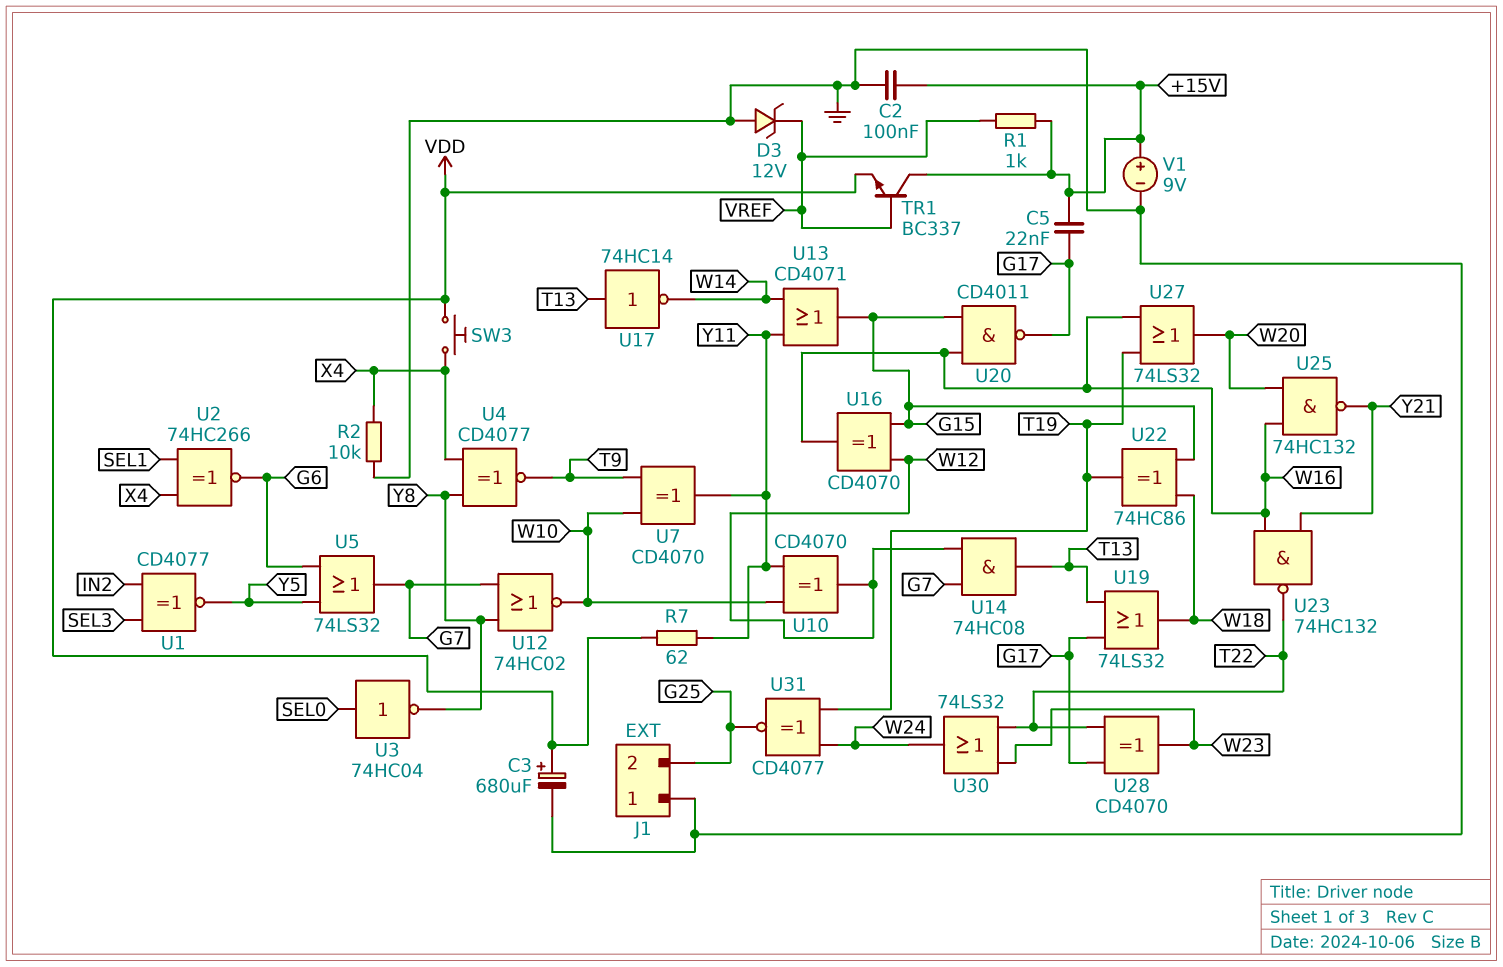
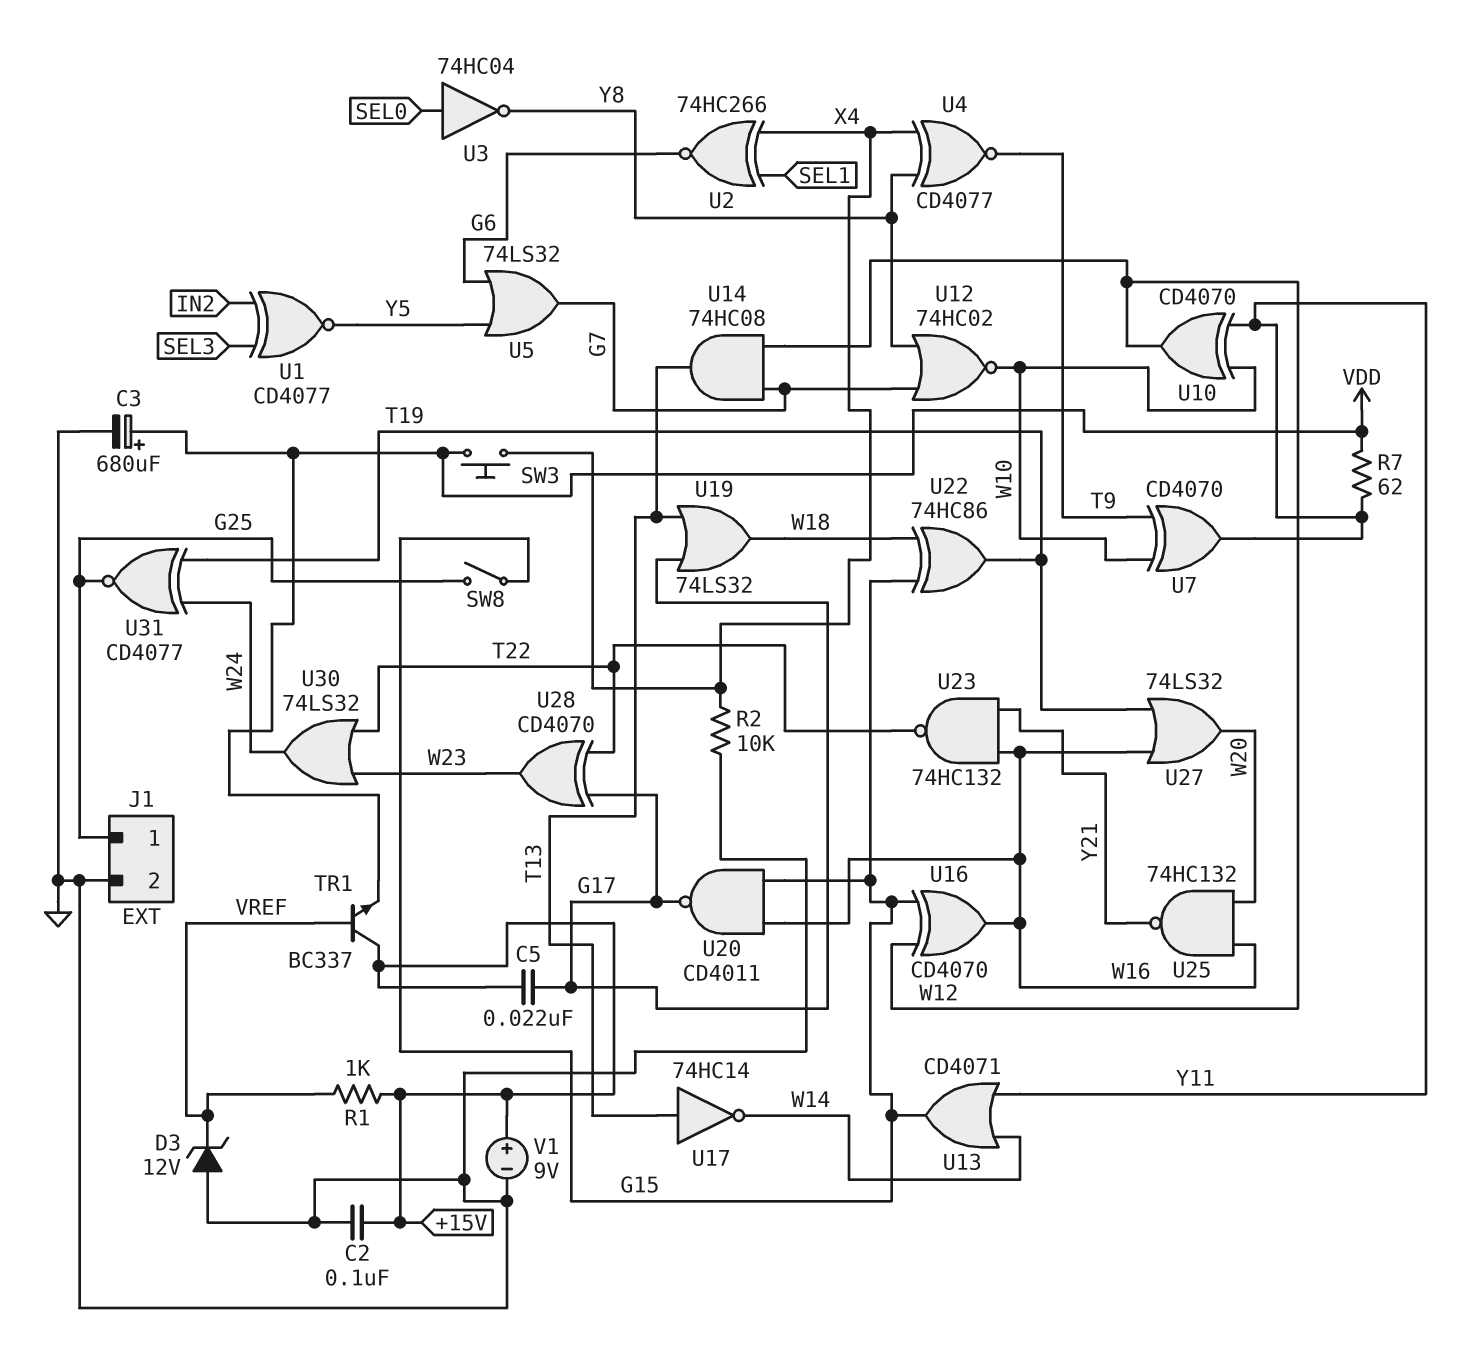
J1 pin 1: GND -> G25
J1 pin 2: G25 -> GND
SW8: none -> switch (G15, G25)

